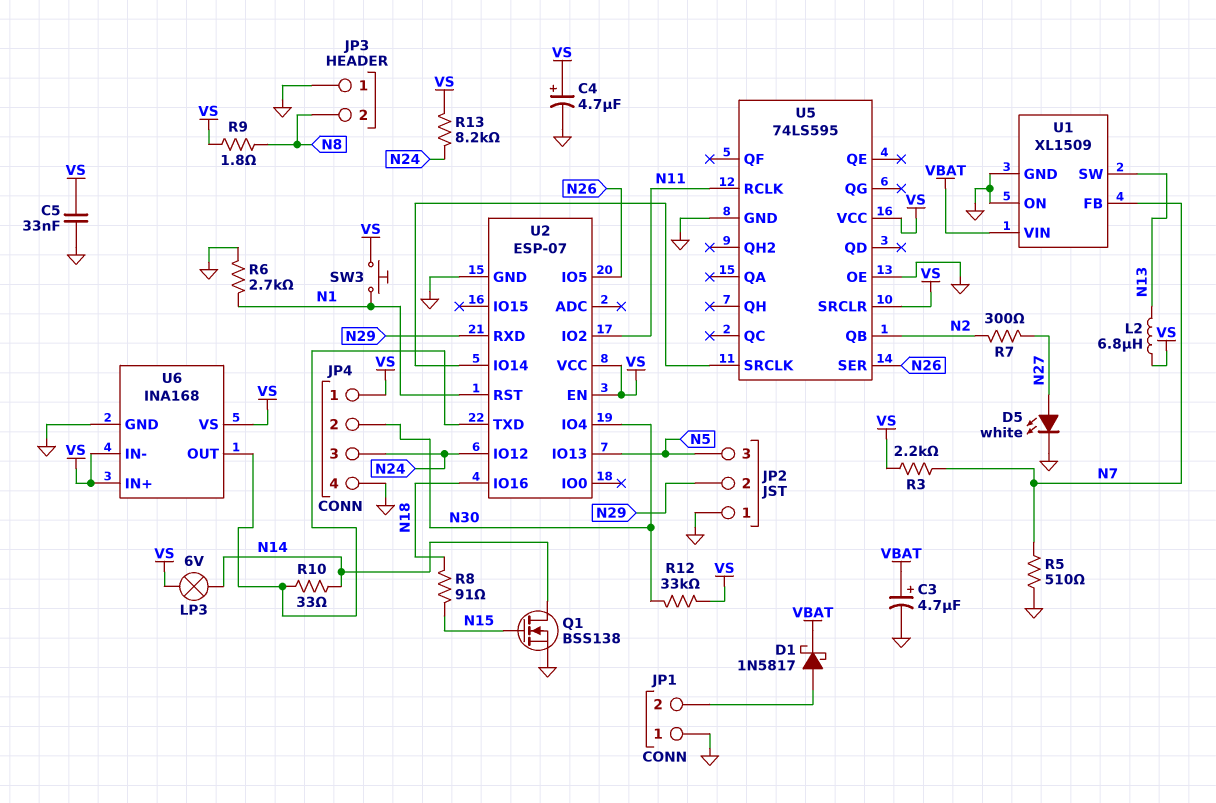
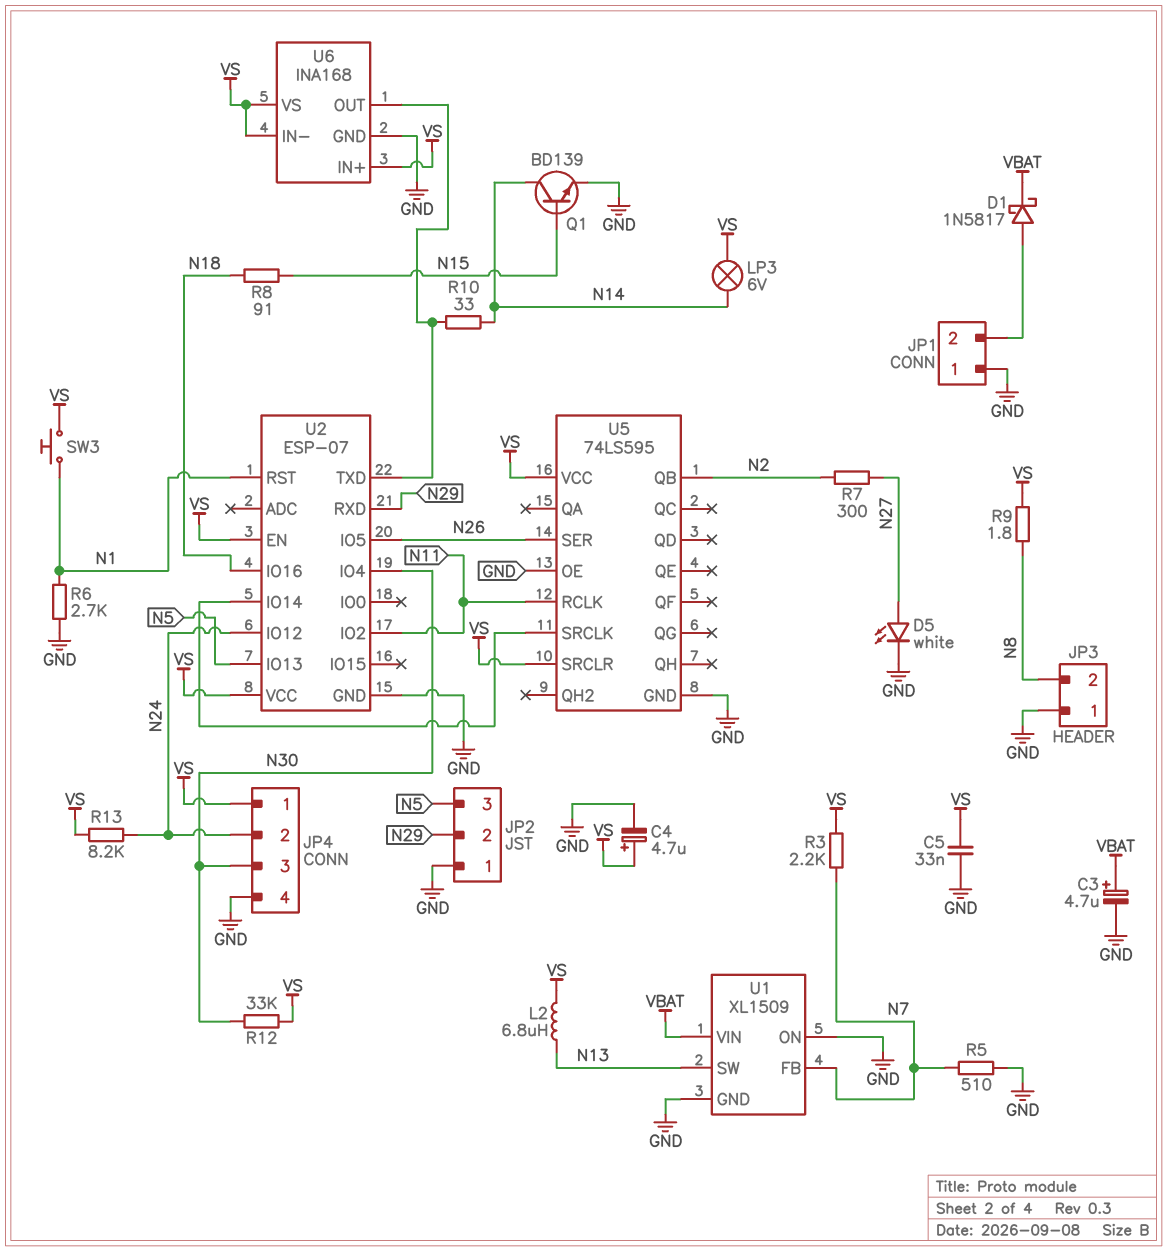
JP4 pin 2: N30 -> N24
JP4 pin 3: N24 -> N30
Q1: NMOS BSS138 (G N15, D N14, S GND) -> NPN BD139 (B N15, C N14, E GND)

